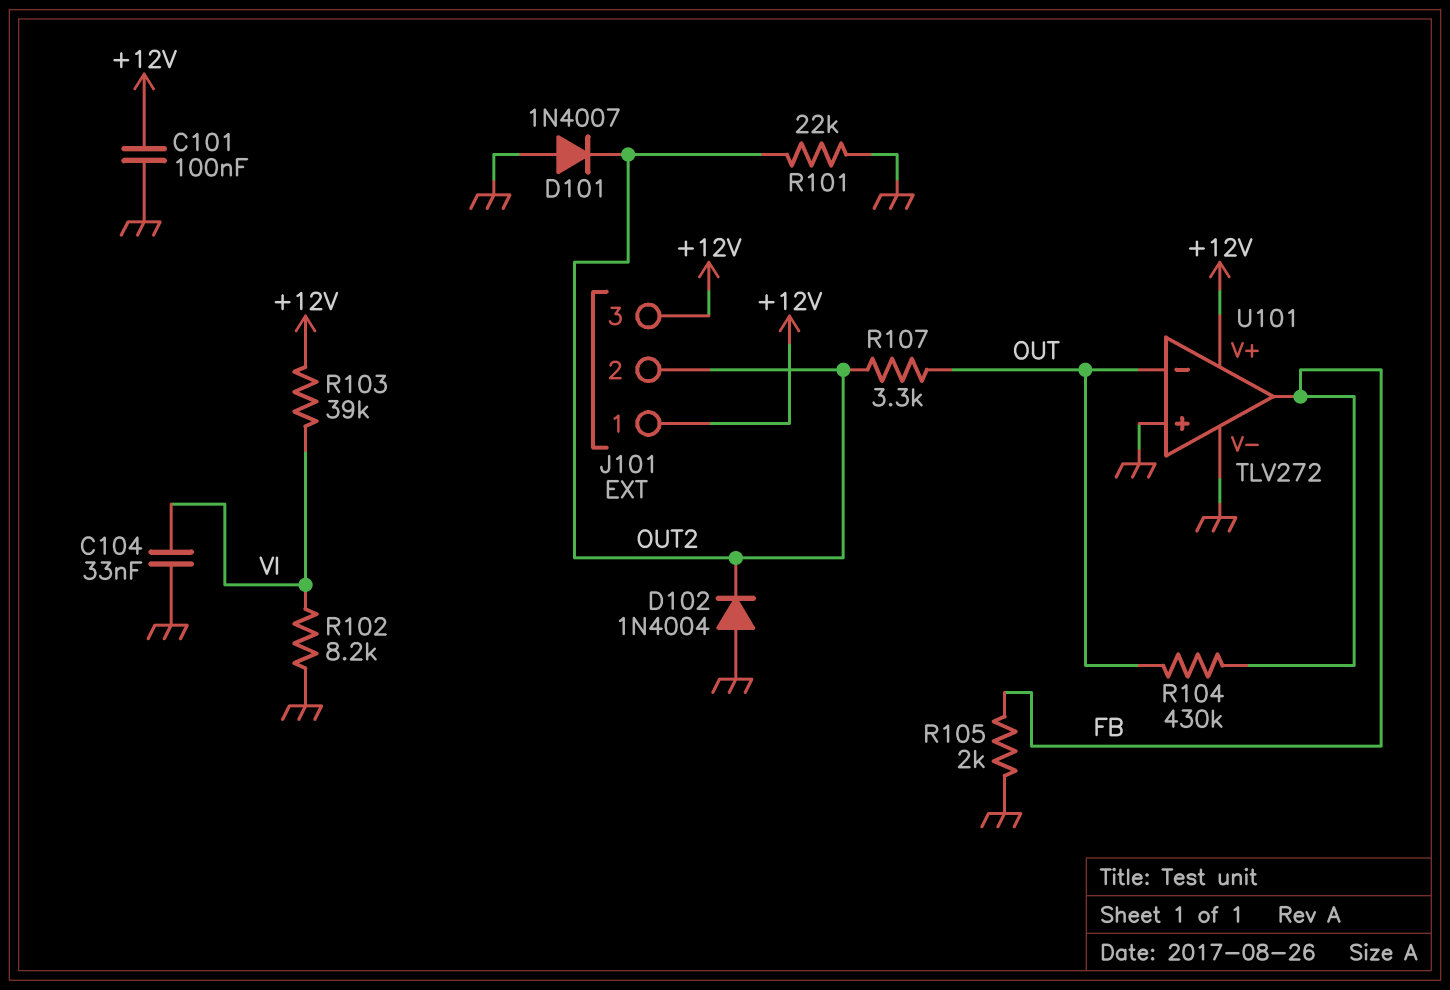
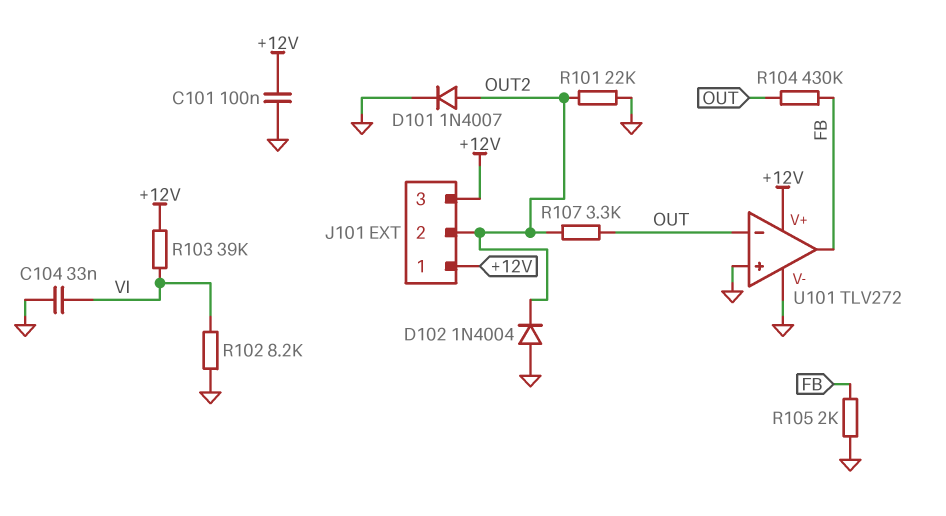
D101: diode 1N4007 (A GND, K OUT2) -> diode 1N4007 (A OUT2, K GND)

